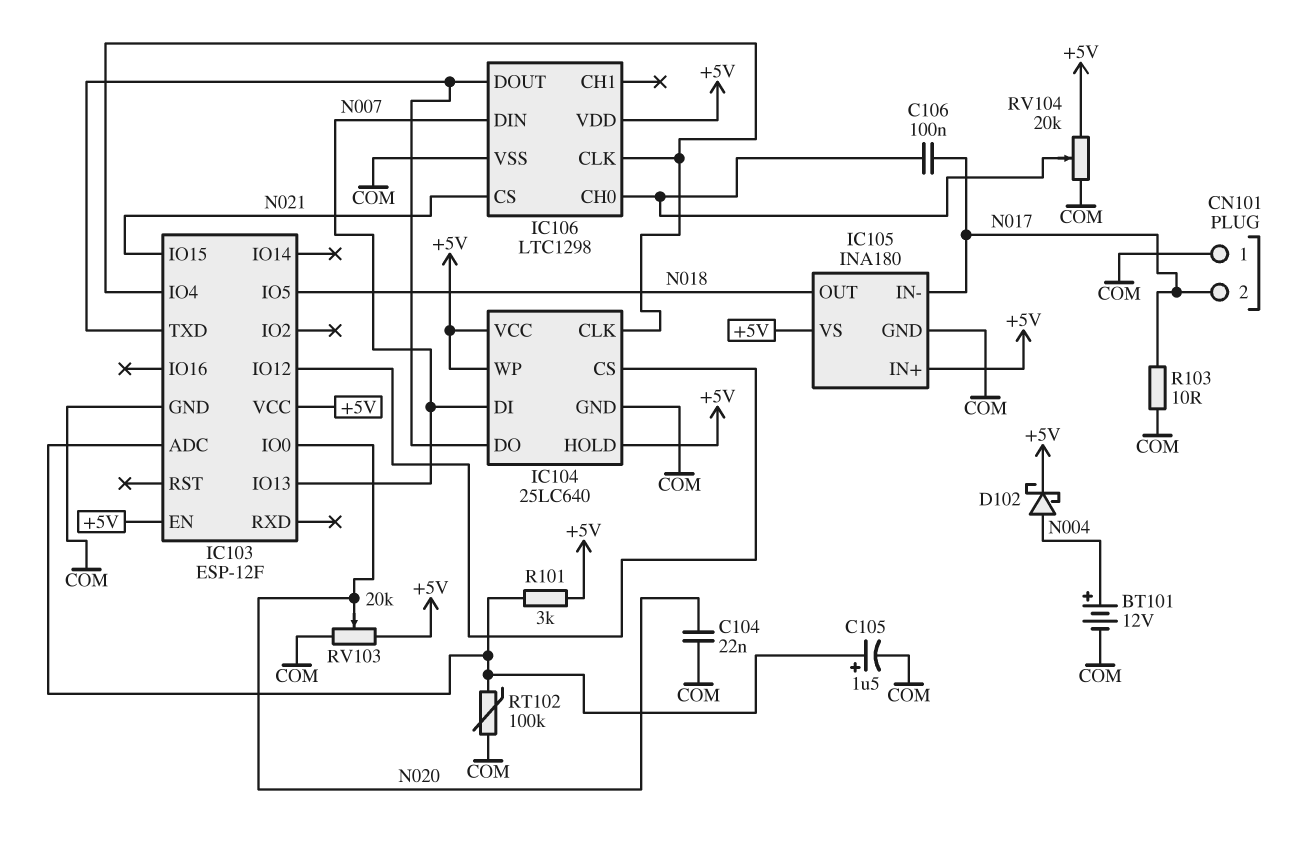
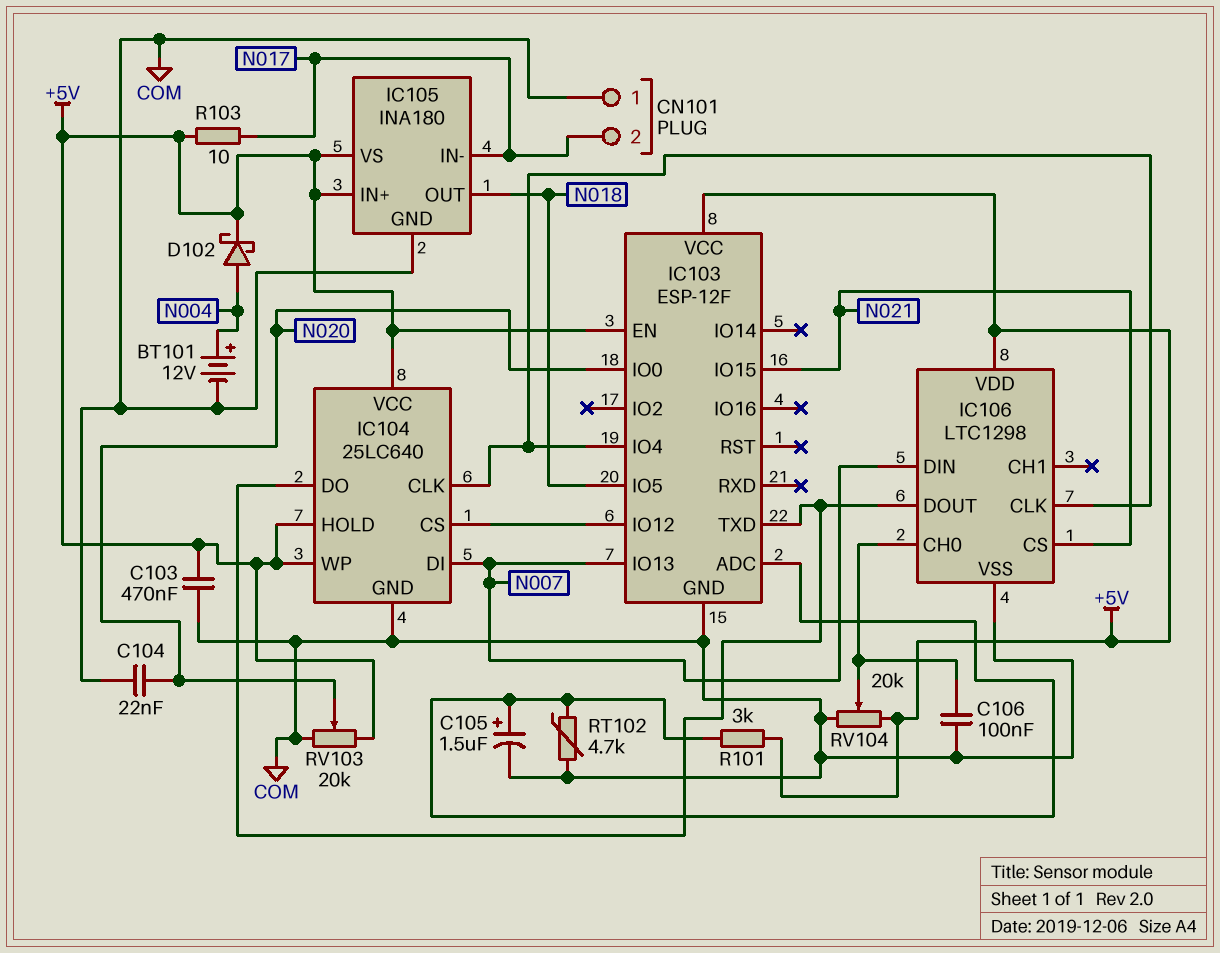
C103: none -> 470nF (+5V, COM)
C106: 100nF (IC106/CH0, N017) -> 100nF (COM, IC106/CH0)
R103: 10 (COM, N017) -> 10 (+5V, N017)
RT102: 100k (COM, IC103/ADC) -> 4.7k (COM, IC103/ADC)

